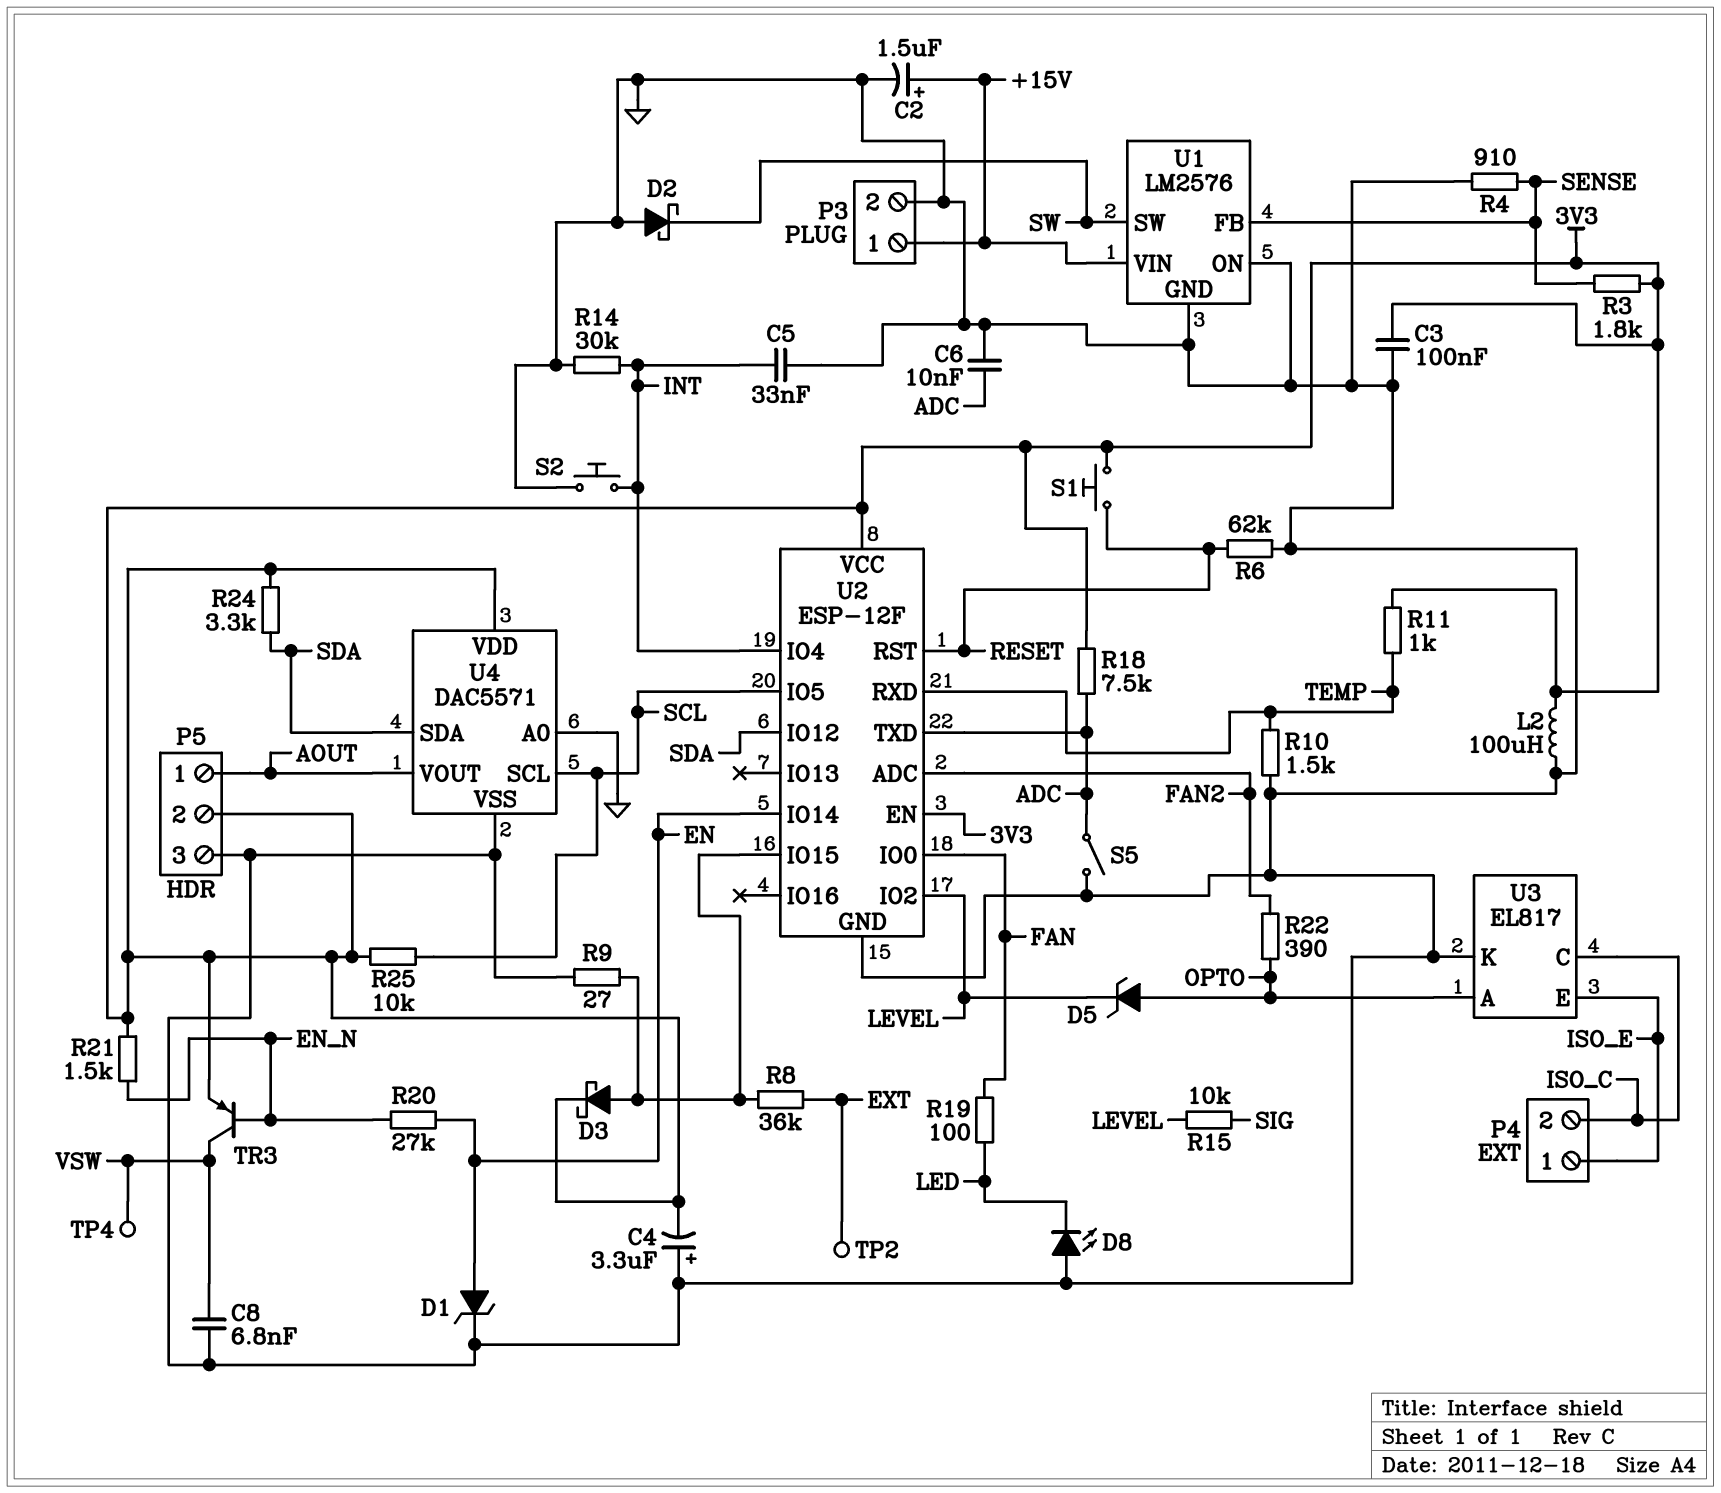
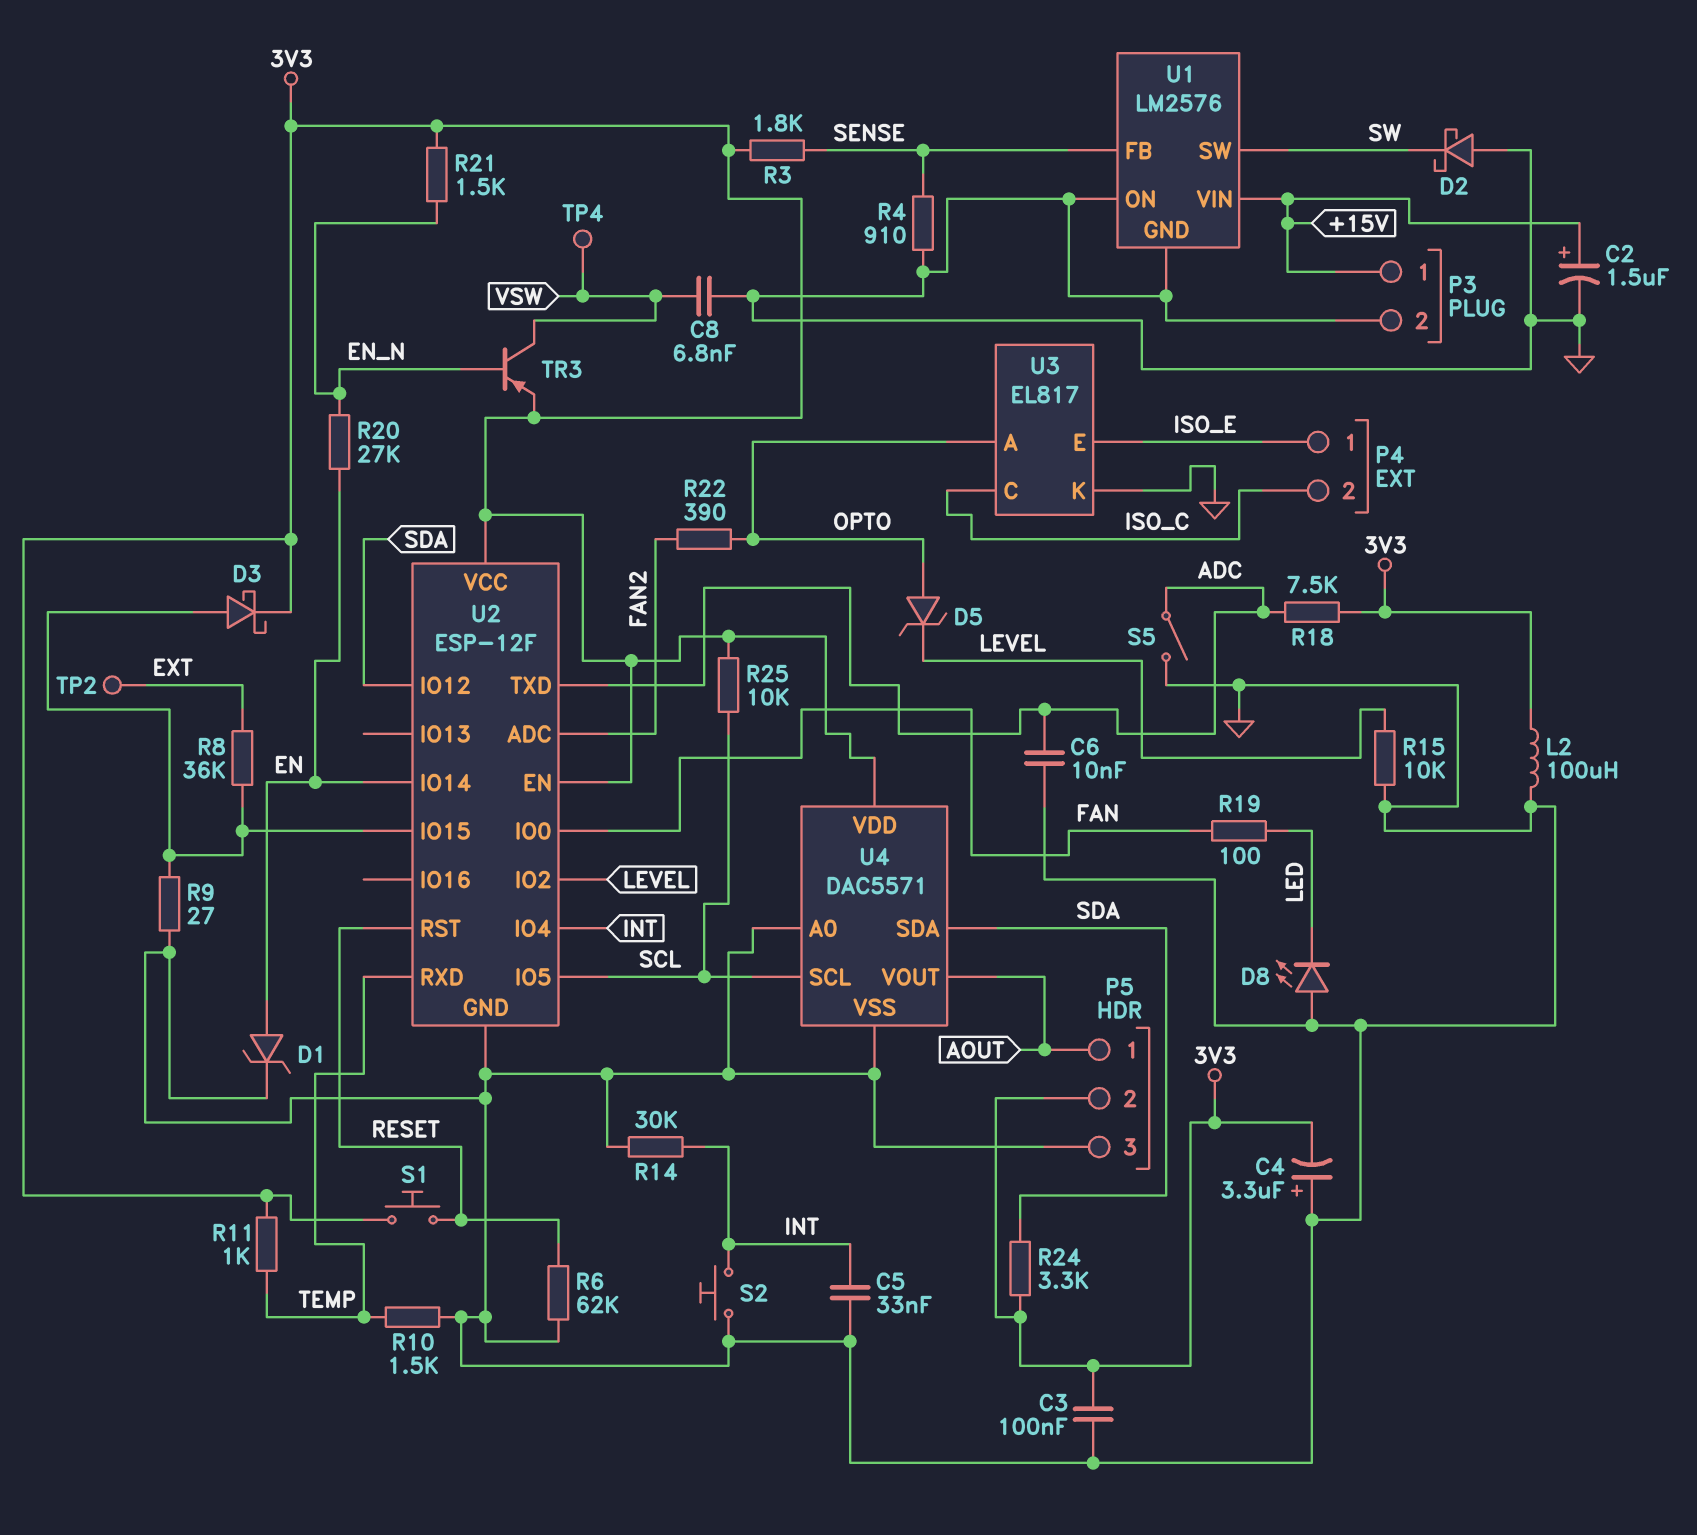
R15: 10k (LEVEL, SIG) -> 10k (GND, LEVEL)

